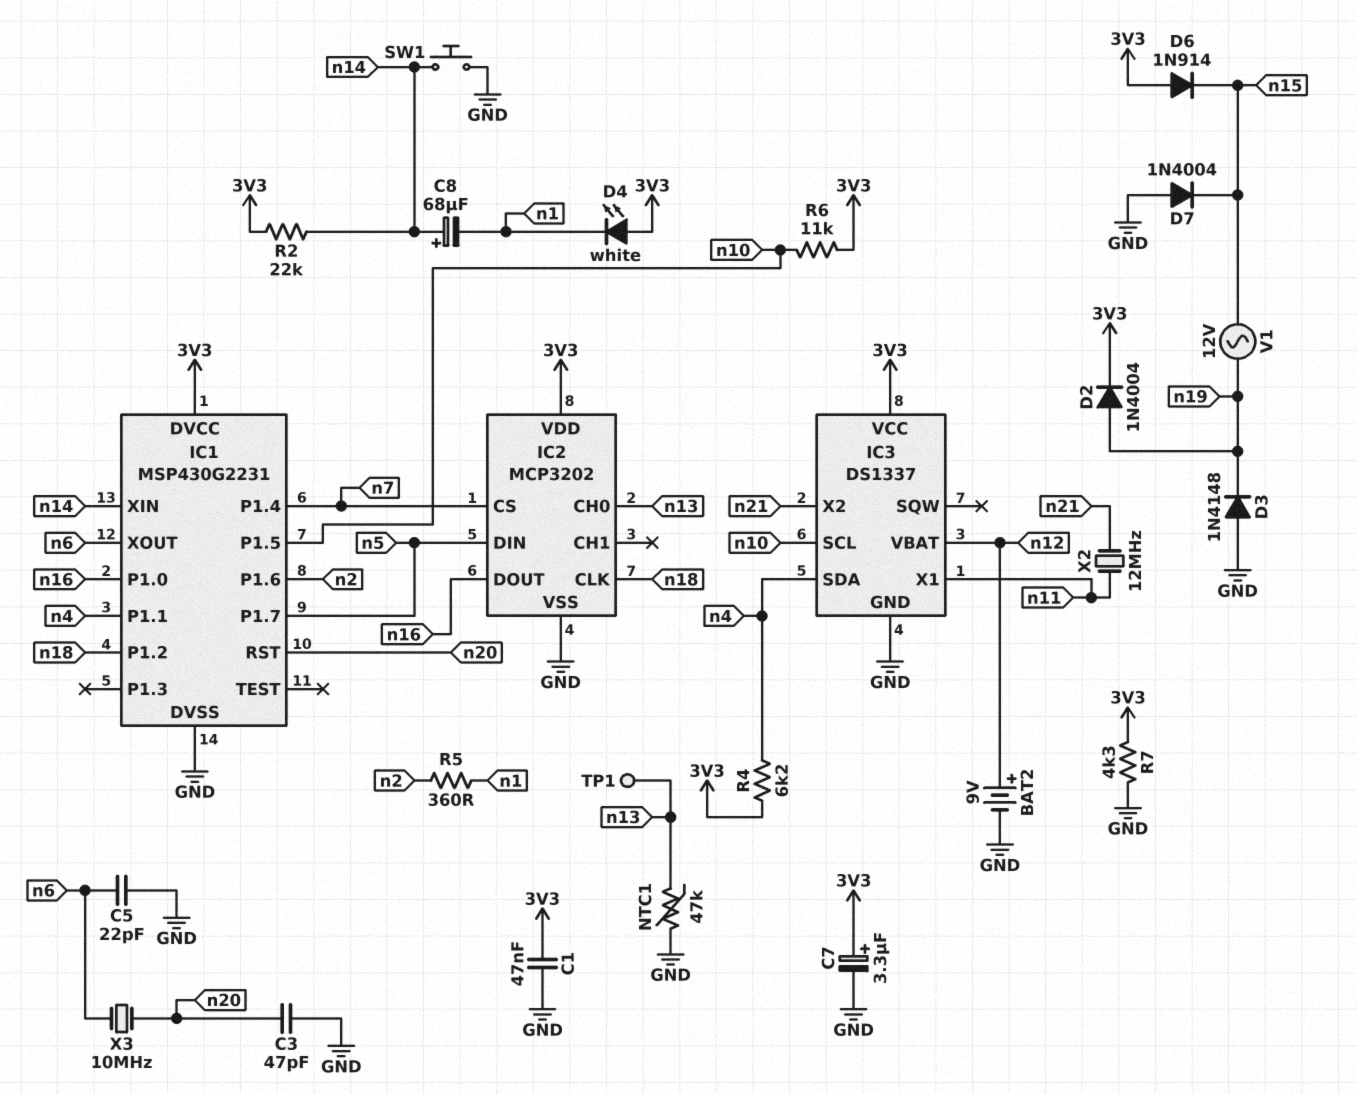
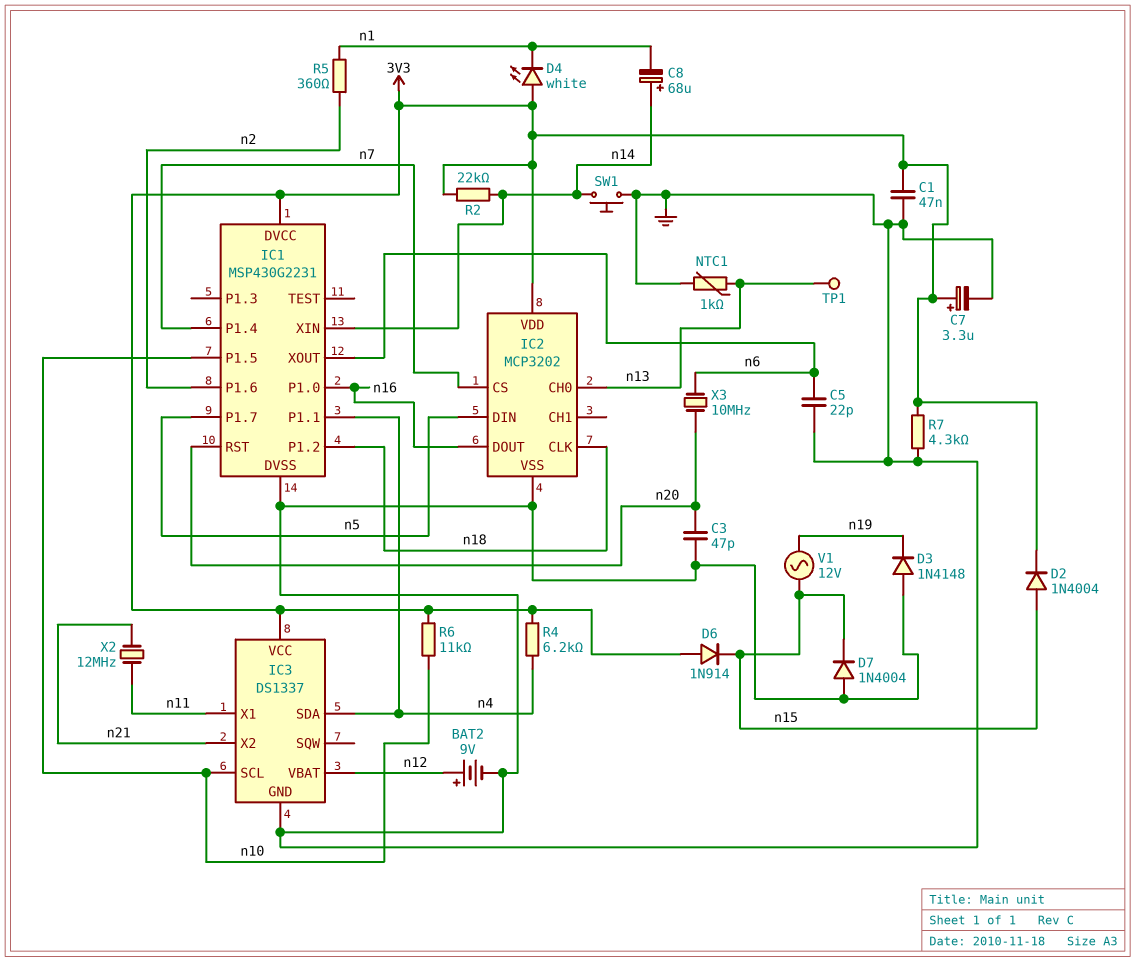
D2: diode 1N4004 (A n19, K 3V3) -> diode 1N4004 (A n15, K 3V3)
NTC1: 47k (GND, n13) -> 1k (GND, n13)

